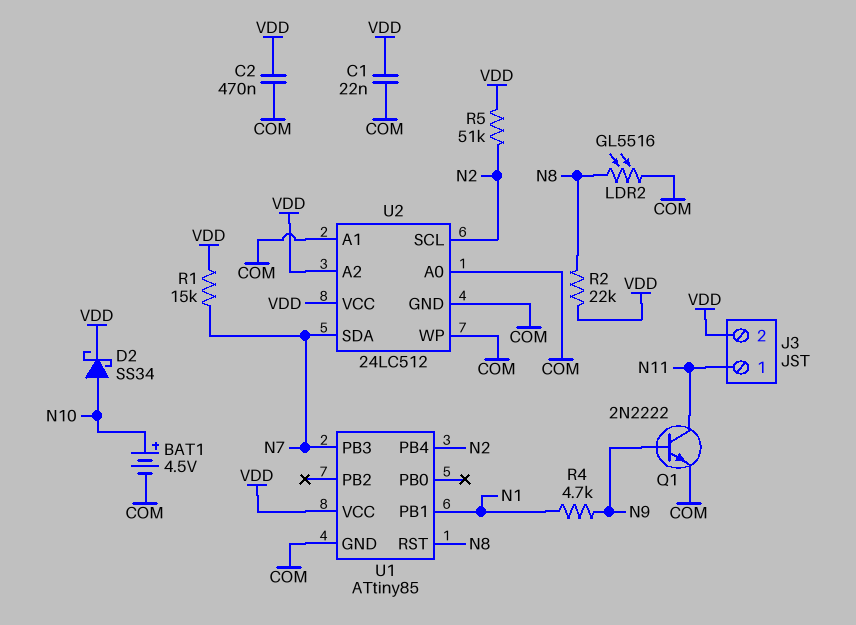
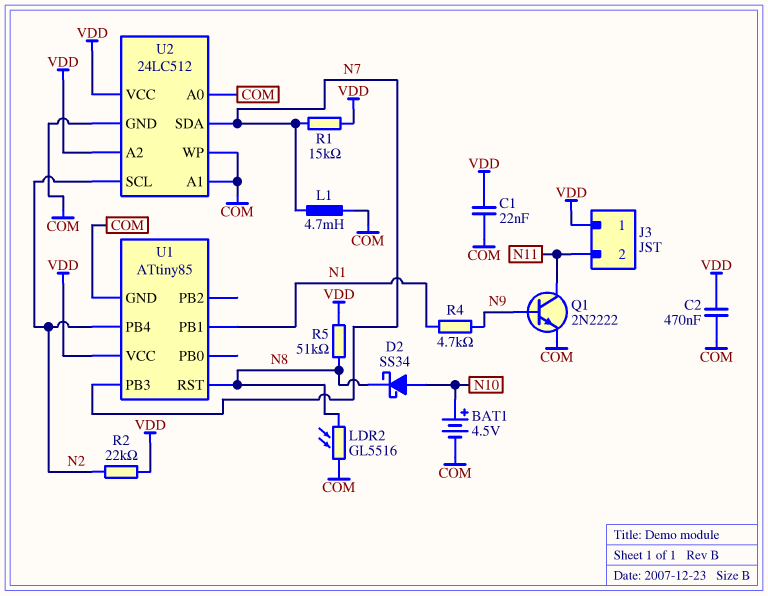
D2: schottky SS34 (A N10, K VDD) -> schottky SS34 (A N10, K N8)
J3 pin 1: N11 -> VDD
J3 pin 2: VDD -> N11
L1: none -> 4.7mH (COM, N7)
R2: 22k (N8, VDD) -> 22k (N2, VDD)
R5: 51k (N2, VDD) -> 51k (N8, VDD)

